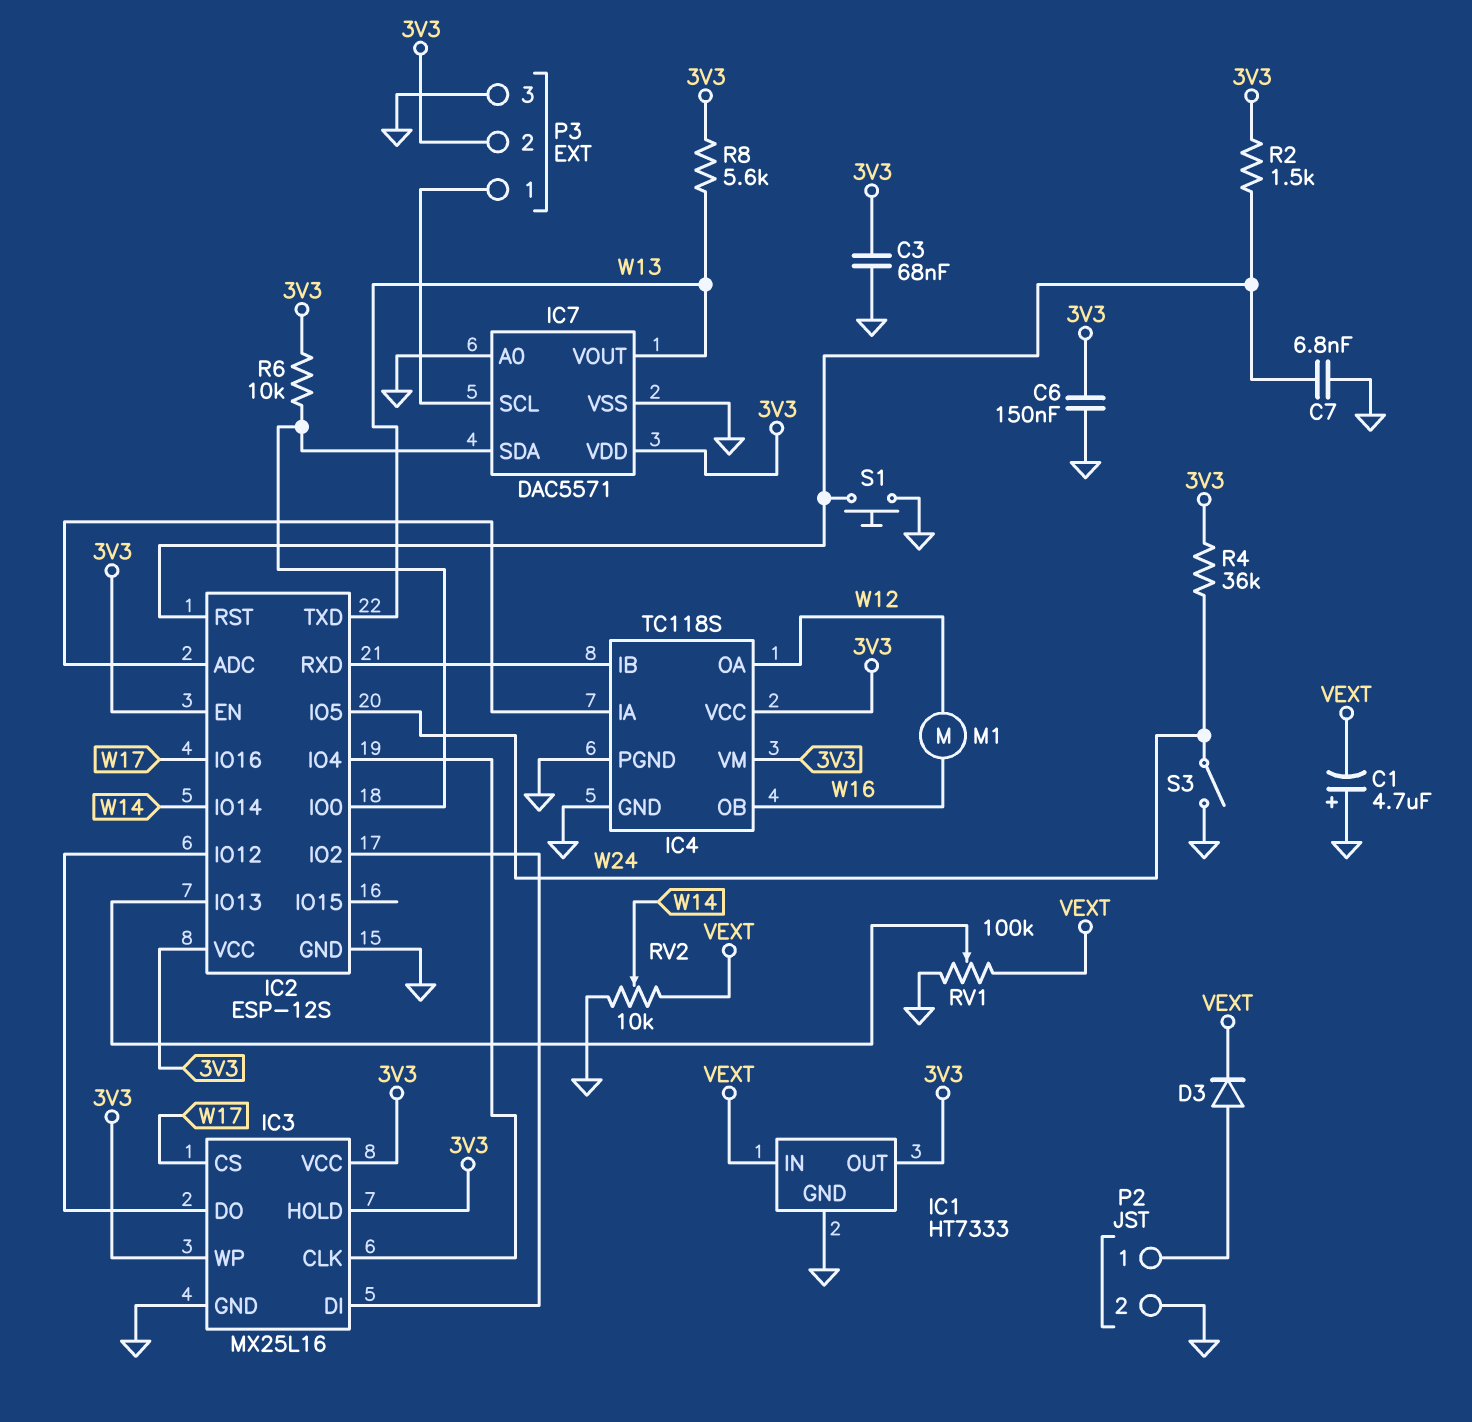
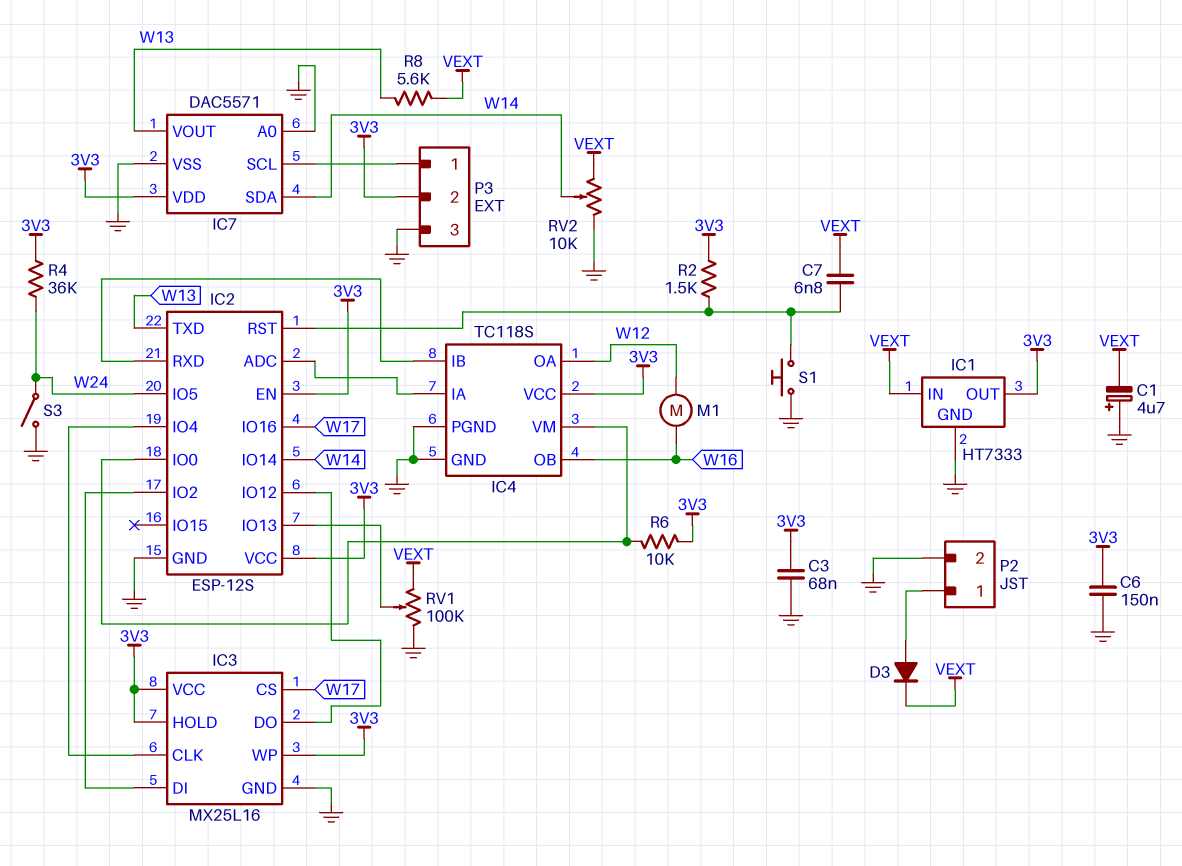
C7: 6.8nF (GND, IC2/RST) -> 6.8nF (IC2/RST, VEXT)
IC4 pin VM: 3V3 -> IC2/IO0
IC7 pin SDA: IC2/IO0 -> W14
R8: 5.6k (3V3, W13) -> 5.6k (VEXT, W13)

